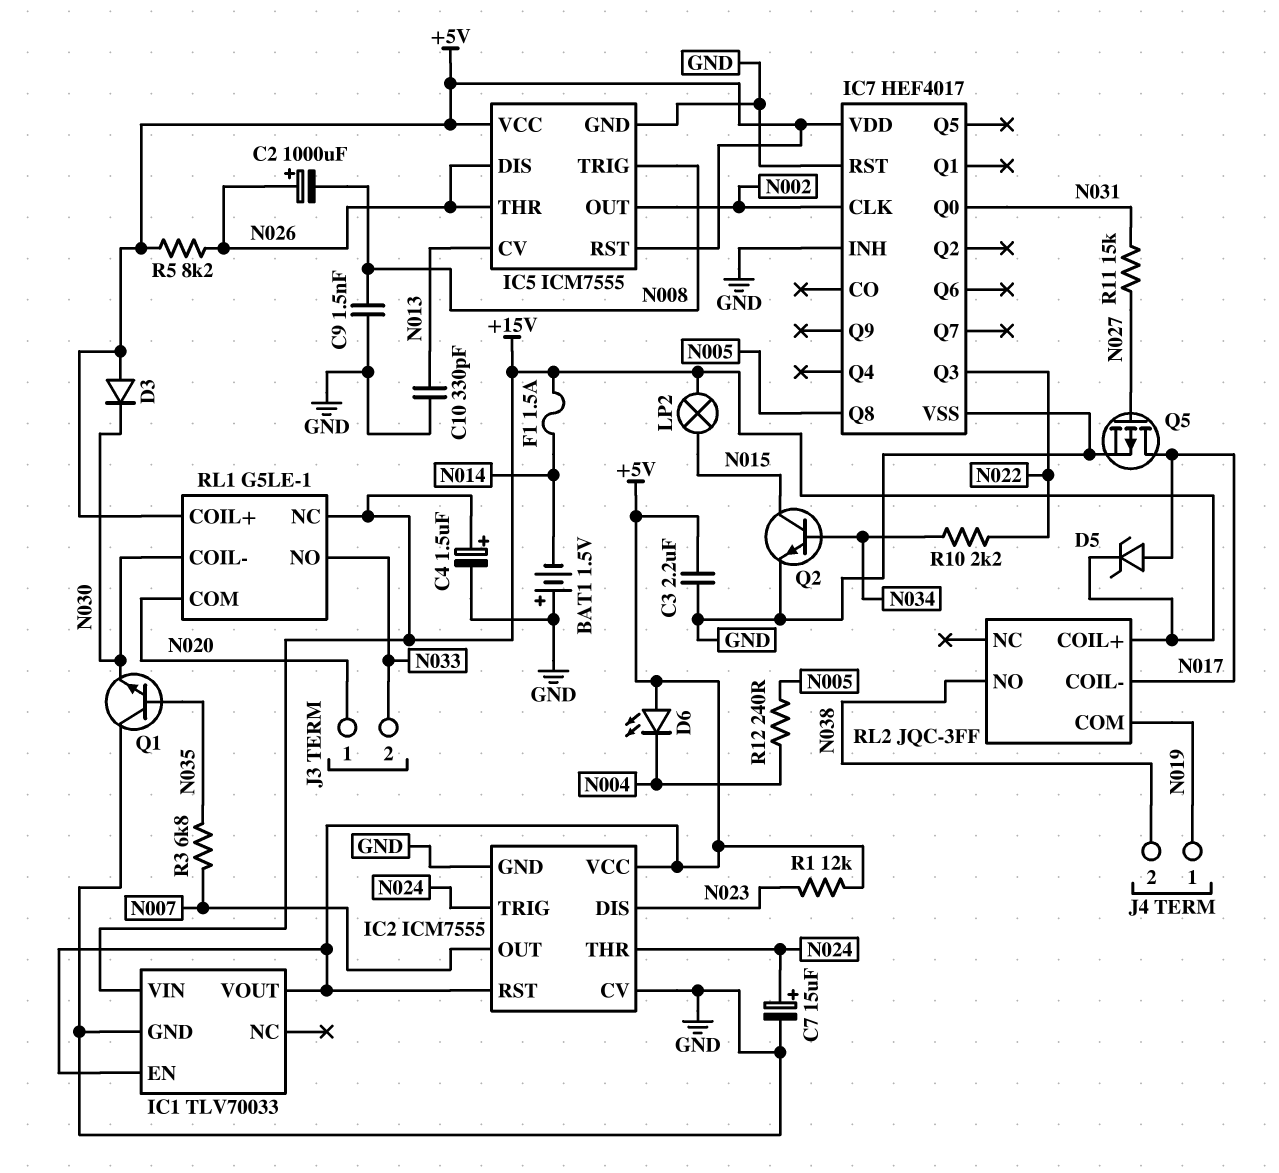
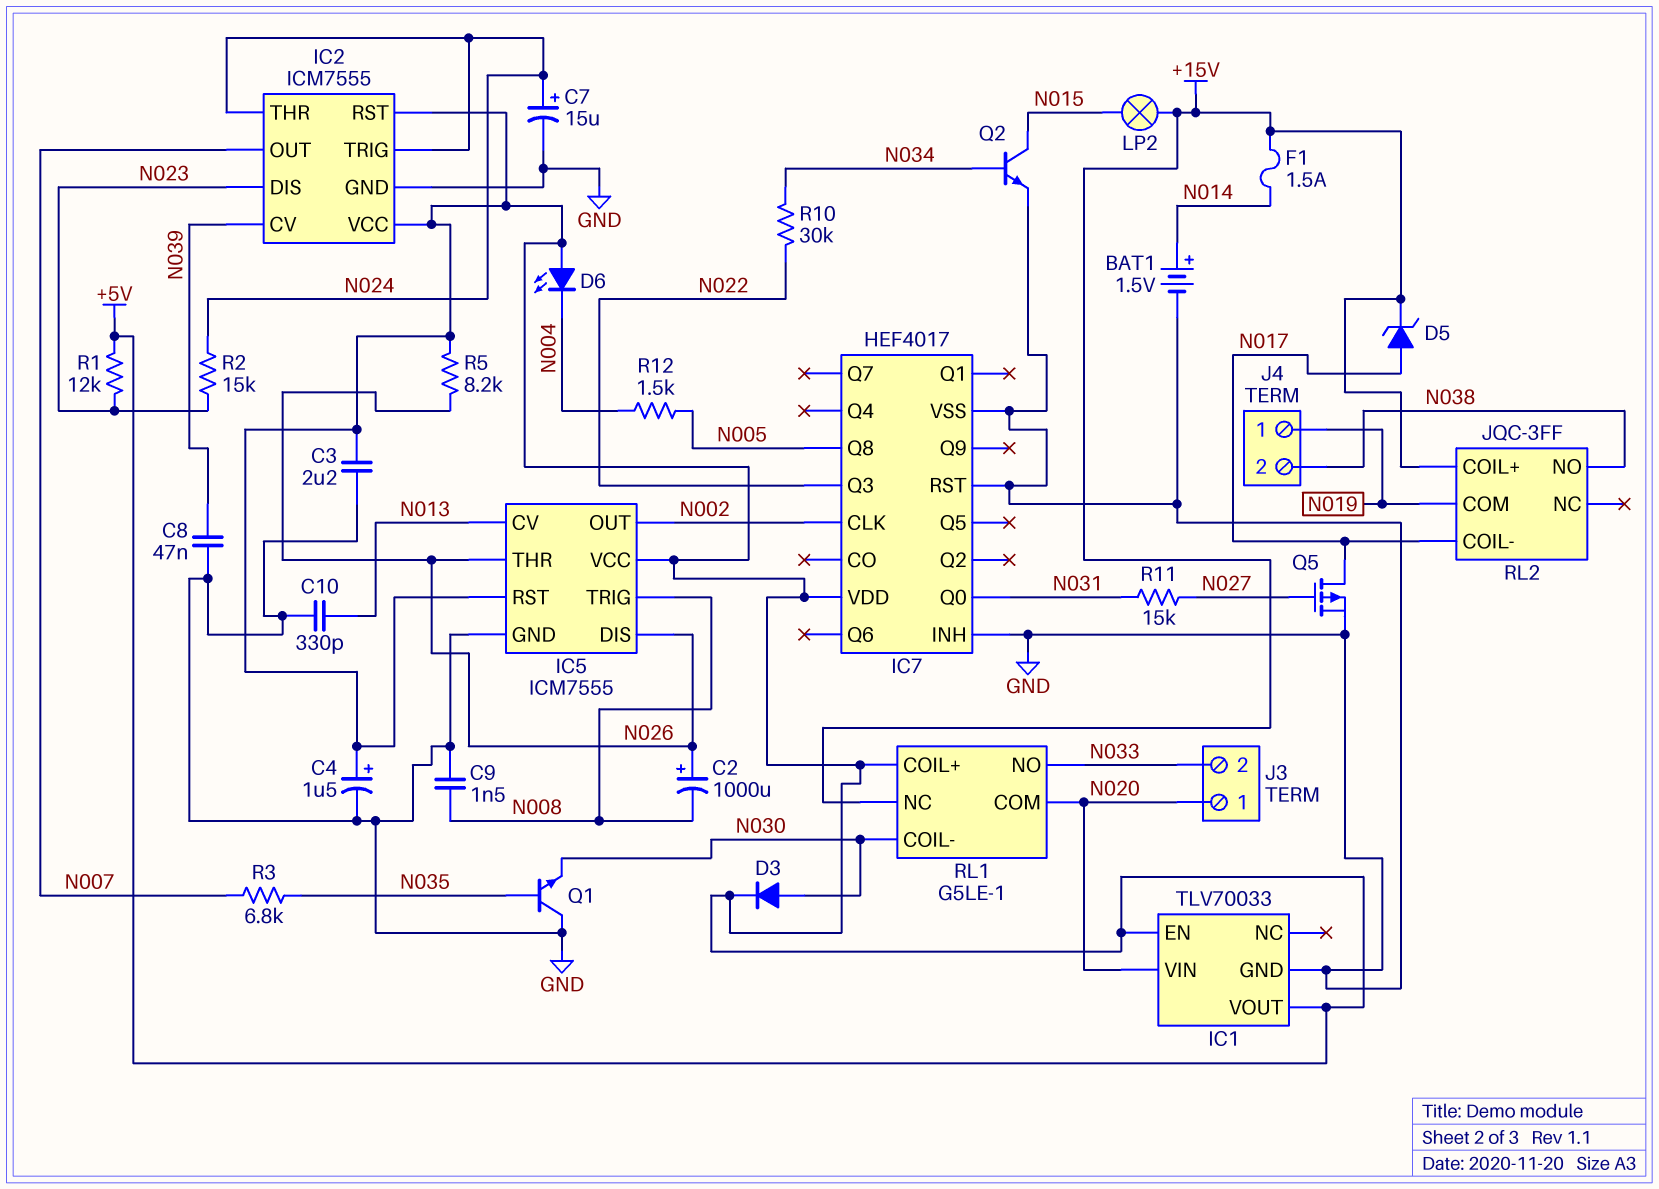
BAT1: 1.5V (plus GND, minus N014) -> 1.5V (plus N014, minus GND)
C4: 1.5uF (plus +15V, minus GND) -> 1.5uF (plus +5V, minus GND)
C8: none -> 47nF (GND, N039)
D3: diode (A +5V, K N030) -> diode (A N030, K +5V)
IC1 pin VIN: +15V -> N020
IC2 pin CV: GND -> N039
R2: none -> 15k (N023, N024)
R10: 2.2k (N022, N034) -> 30k (N022, N034)
R12: 240 (N004, N005) -> 1.5k (N004, N005)

